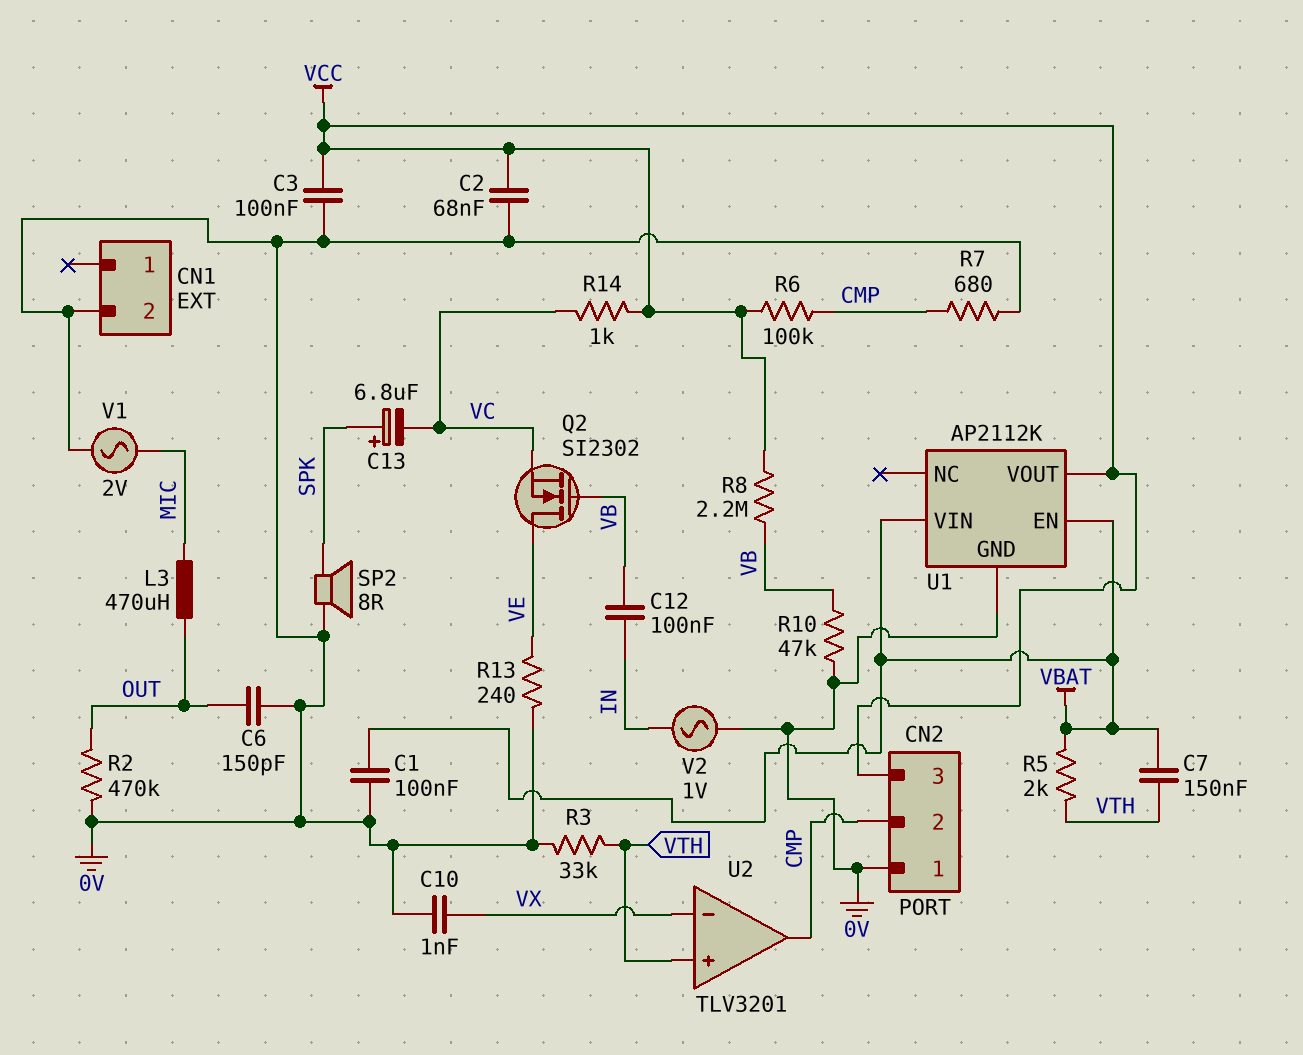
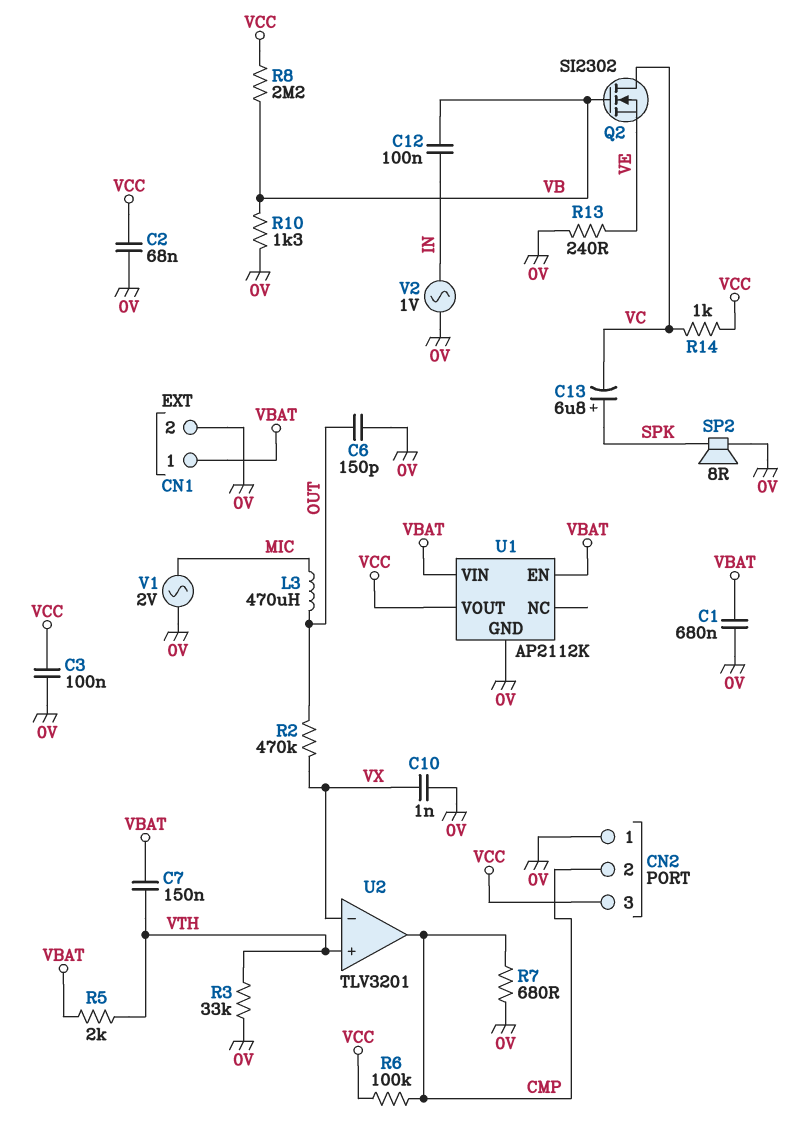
C1: 100nF (0V, VBAT) -> 680nF (0V, VBAT)
CN1 pin 1: none -> VBAT
Q2: NMOS SI2302 (G VB, D VE, S VC) -> NMOS SI2302 (G VB, D VC, S VE)
R2: 470k (0V, OUT) -> 470k (OUT, VX)
R10: 47k (0V, VB) -> 1.3k (0V, VB)

